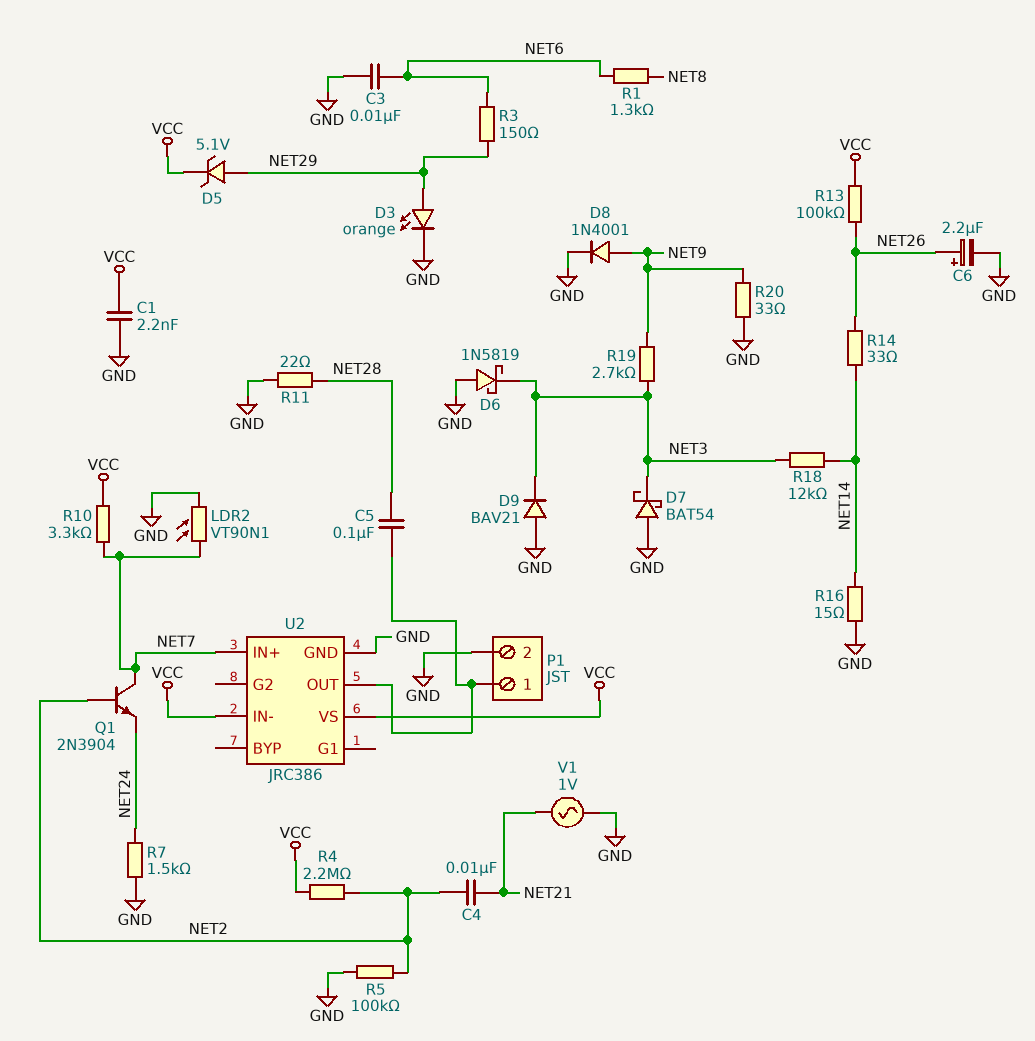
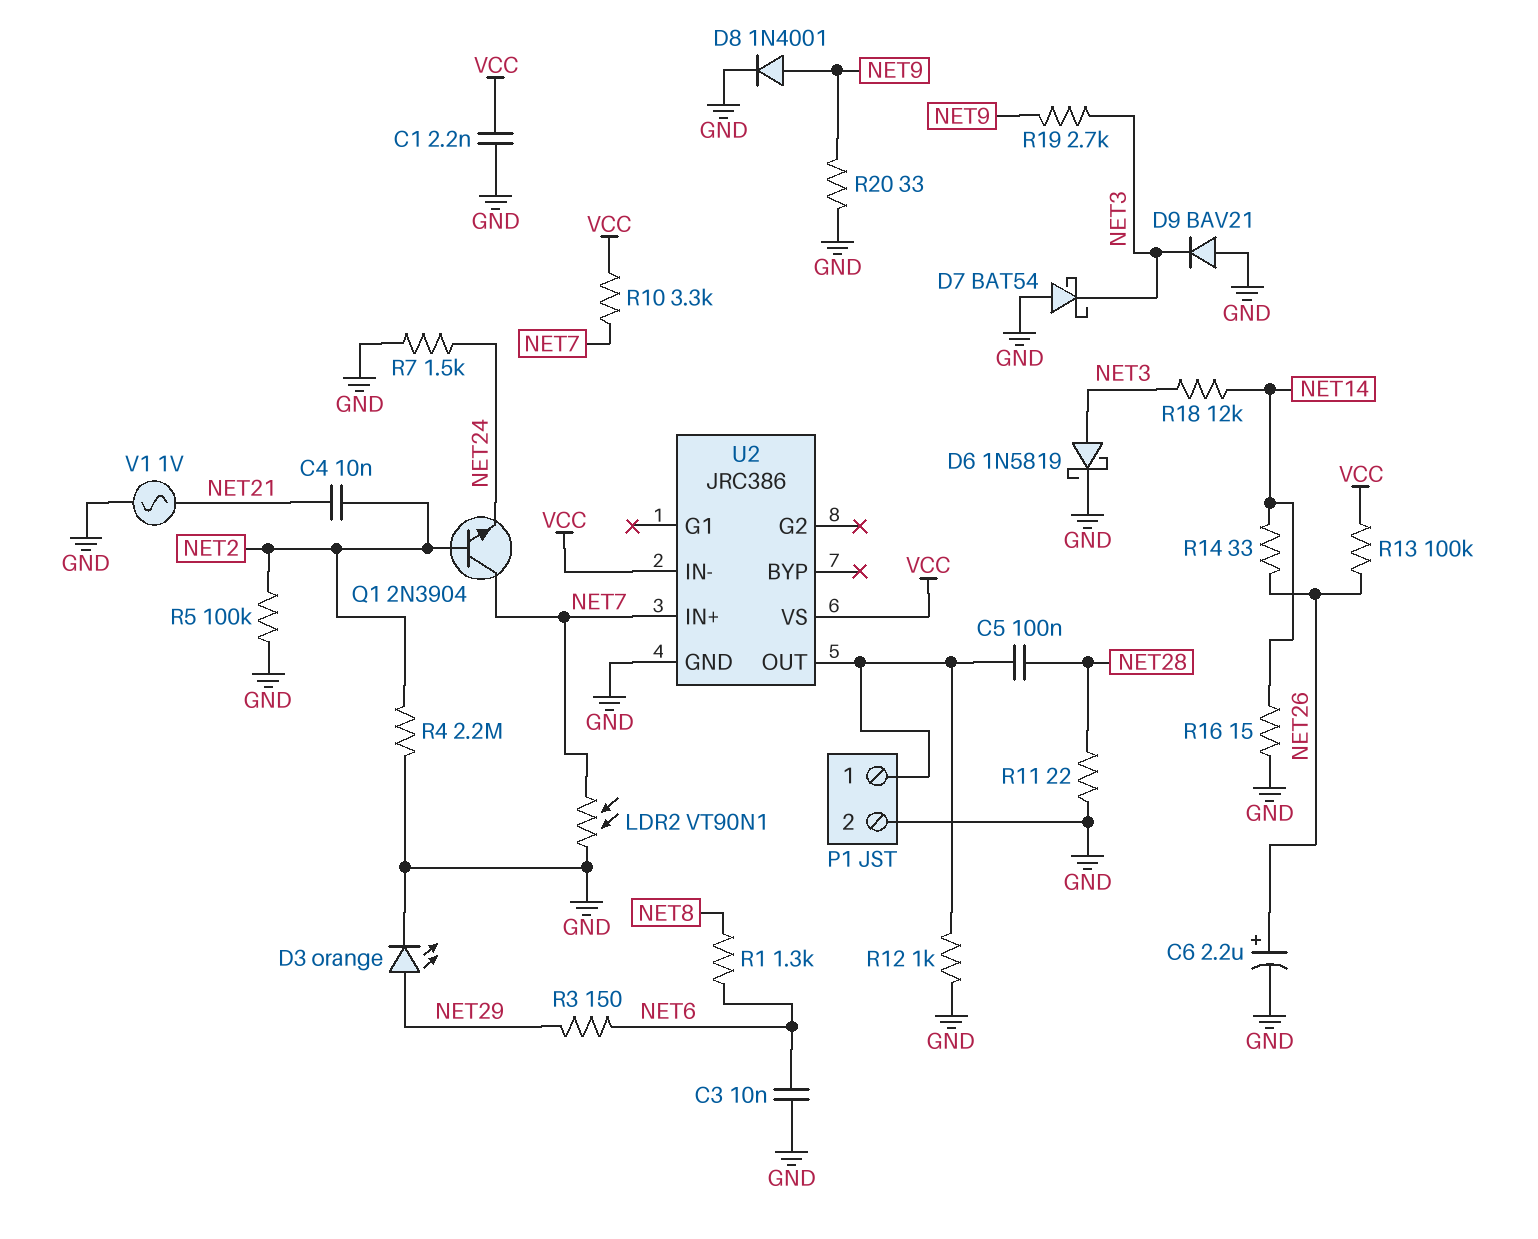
D5: zener 5.1V (A NET29, K VCC) -> none
D6: schottky 1N5819 (A GND, K NET3) -> schottky 1N5819 (A NET3, K GND)
R4: 2.2M (NET2, VCC) -> 2.2M (GND, NET2)
R12: none -> 1k (GND, P1/1)

